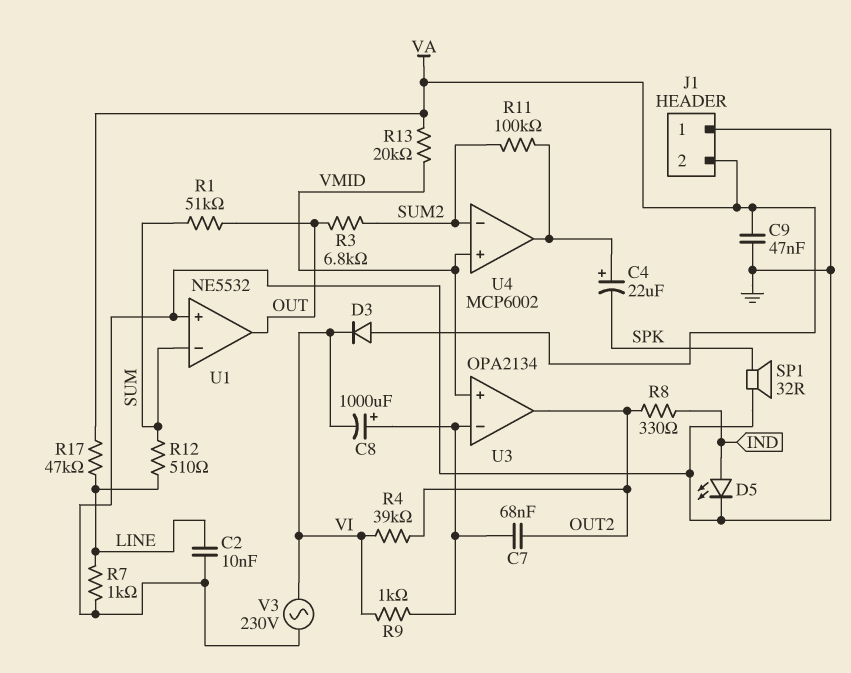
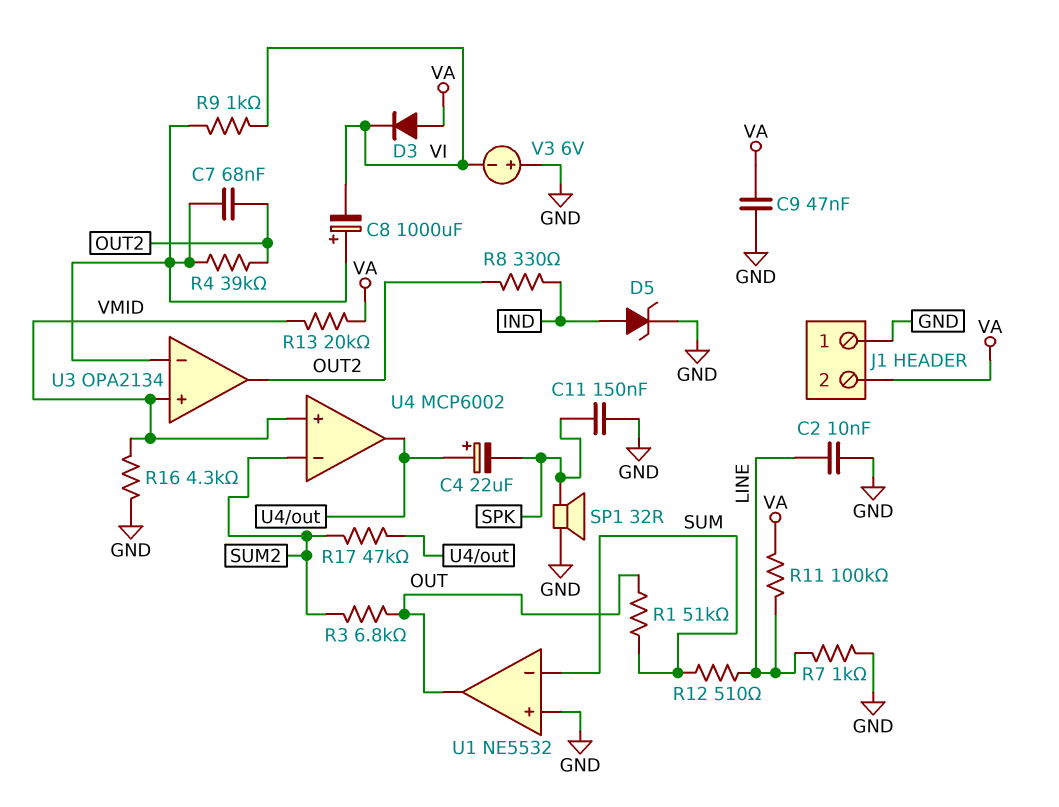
C11: none -> 150nF (GND, SPK)
D5: LED (A IND, K GND) -> zener (A IND, K GND)
R4: 39k (OUT2, VI) -> 39k (OUT2, U3/in-)
R11: 100k (SUM2, U4/out) -> 100k (LINE, VA)
R16: none -> 4.3k (GND, VMID)
R17: 47k (LINE, VA) -> 47k (SUM2, U4/out)
V3: AC 230V (GND, VI) -> 6V (plus GND, minus VI)

